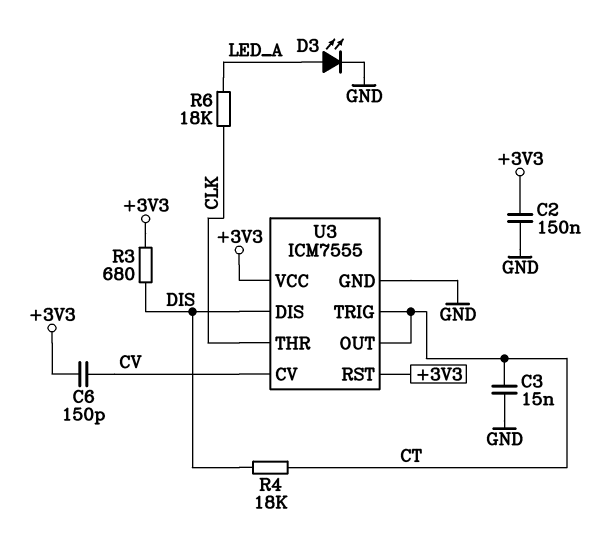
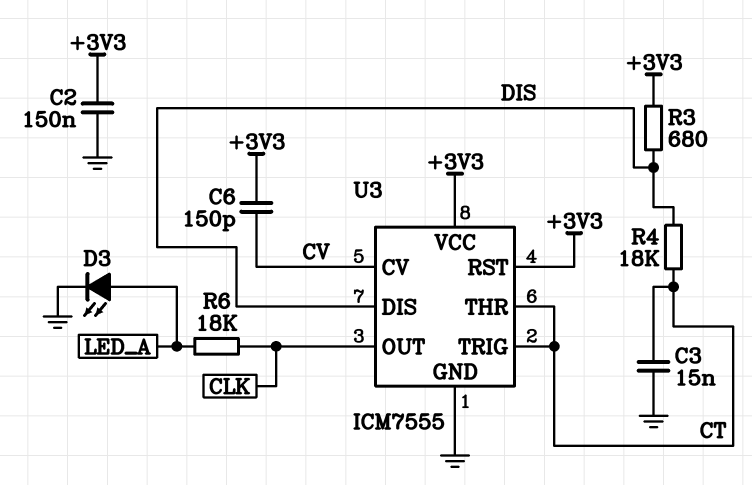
U3 pin OUT: CT -> CLK
U3 pin THR: CLK -> CT

